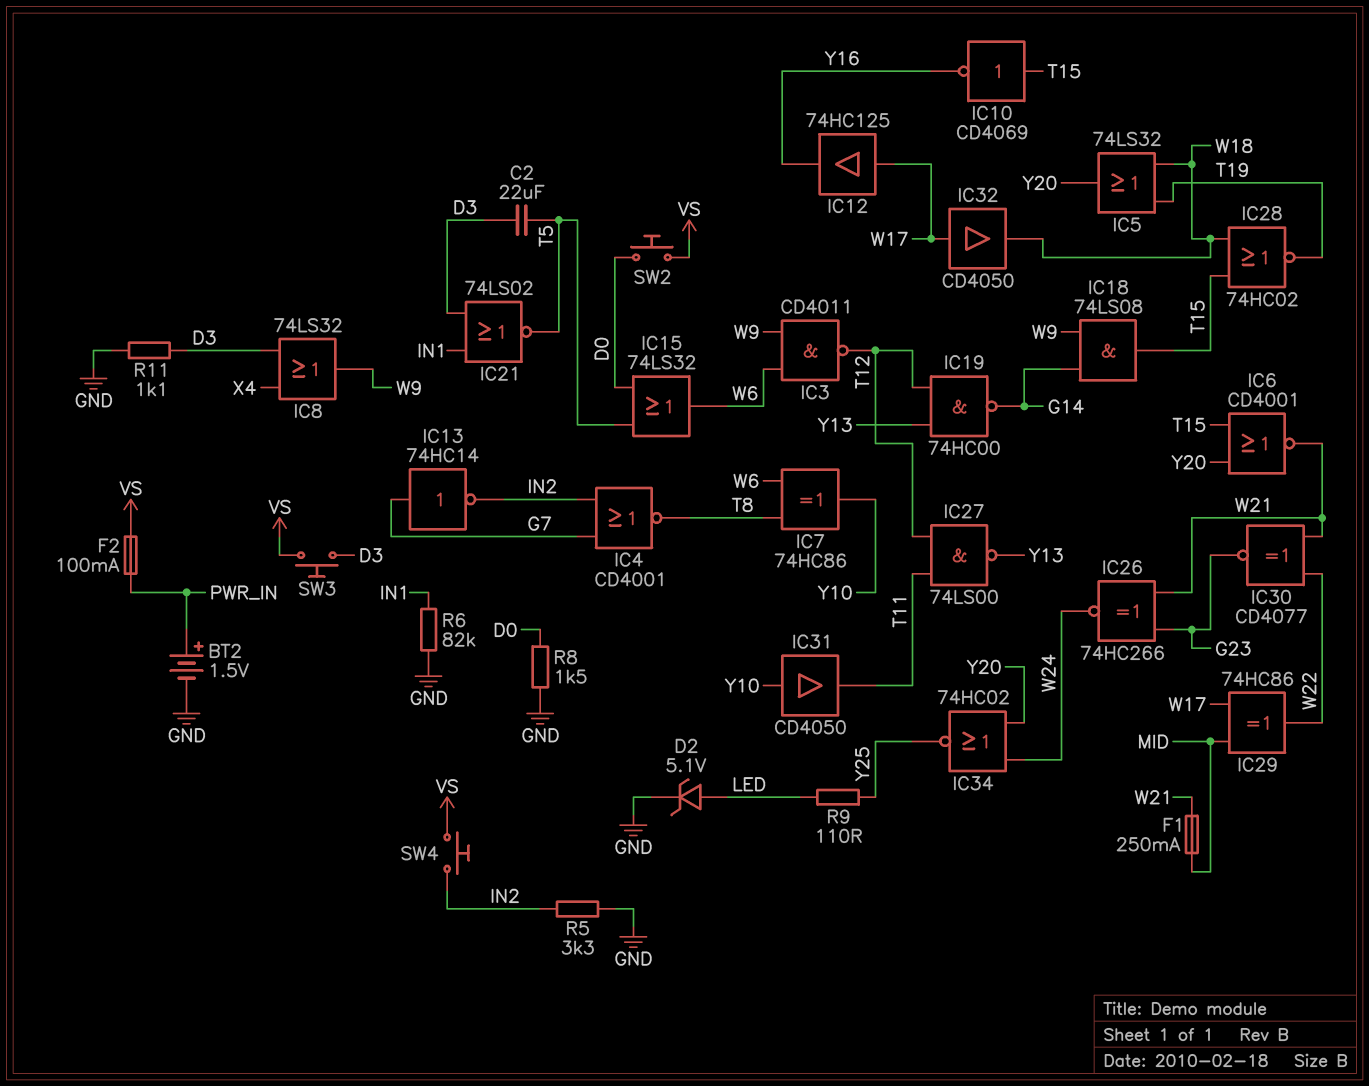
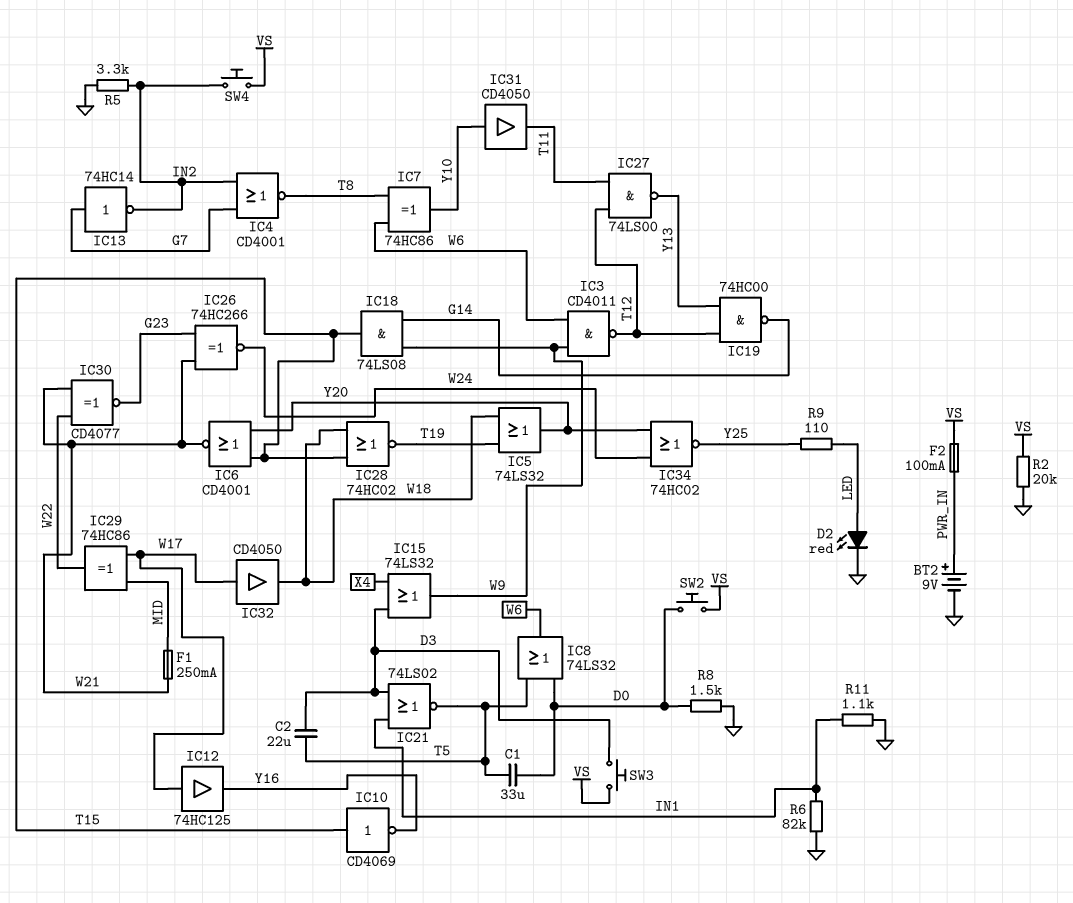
BT2: 1.5V (plus PWR_IN, minus GND) -> 9V (plus PWR_IN, minus GND)
C1: none -> 33uF (D0, T5)
D2: zener 5.1V (A LED, K GND) -> LED red (A LED, K GND)
IC8: OR 74LS32 (in D3, in X4, out W9) -> OR 74LS32 (in D0, in T5, out W6)
IC15: OR 74LS32 (in D0, in T5, out W6) -> OR 74LS32 (in D3, in X4, out W9)
R2: none -> 20k (GND, VS)
R11: 1.1k (D3, GND) -> 1.1k (GND, IN1)

